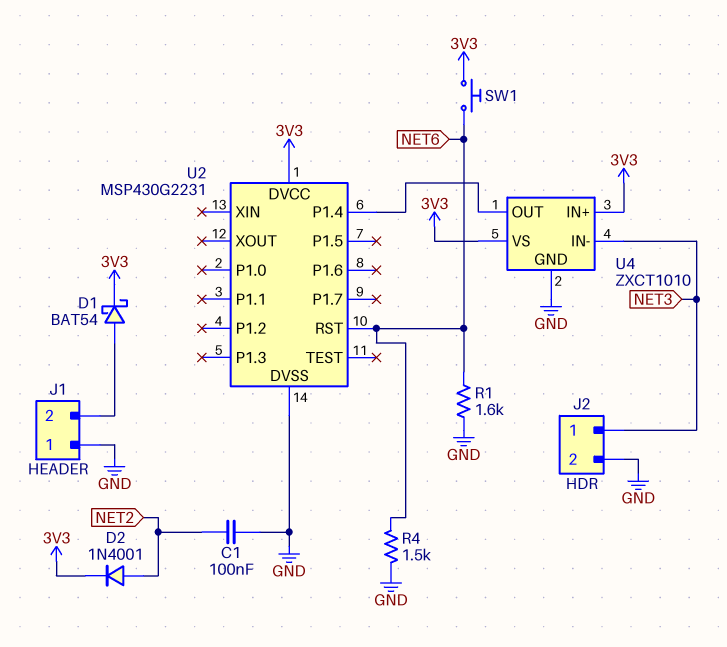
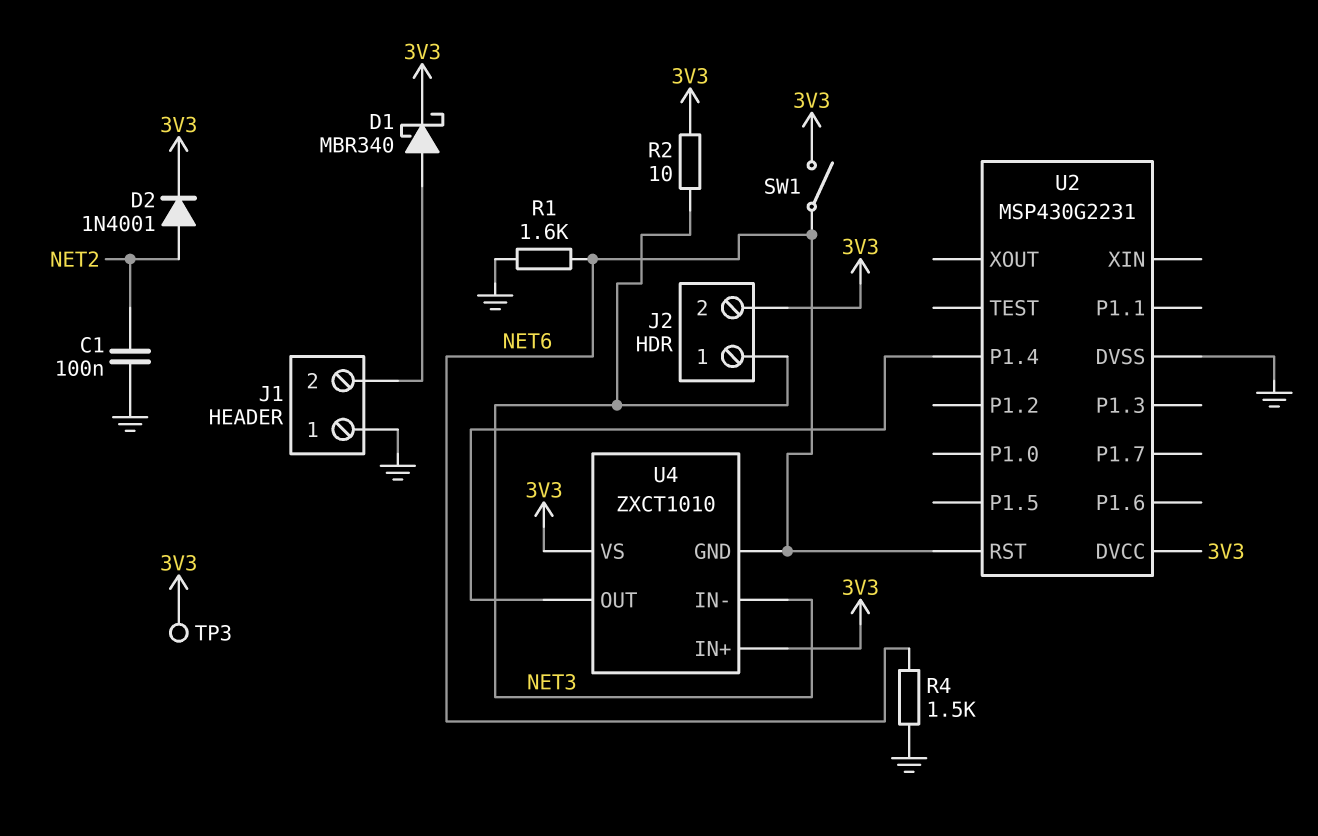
D1: schottky BAT54 (A J1/2, K 3V3) -> schottky MBR340 (A J1/2, K 3V3)
J2 pin 2: GND -> 3V3
R2: none -> 10 (3V3, NET3)
SW1: button (3V3, NET6) -> switch (3V3, NET6)
TP3: none -> test point (3V3)
U4 pin GND: GND -> NET6

